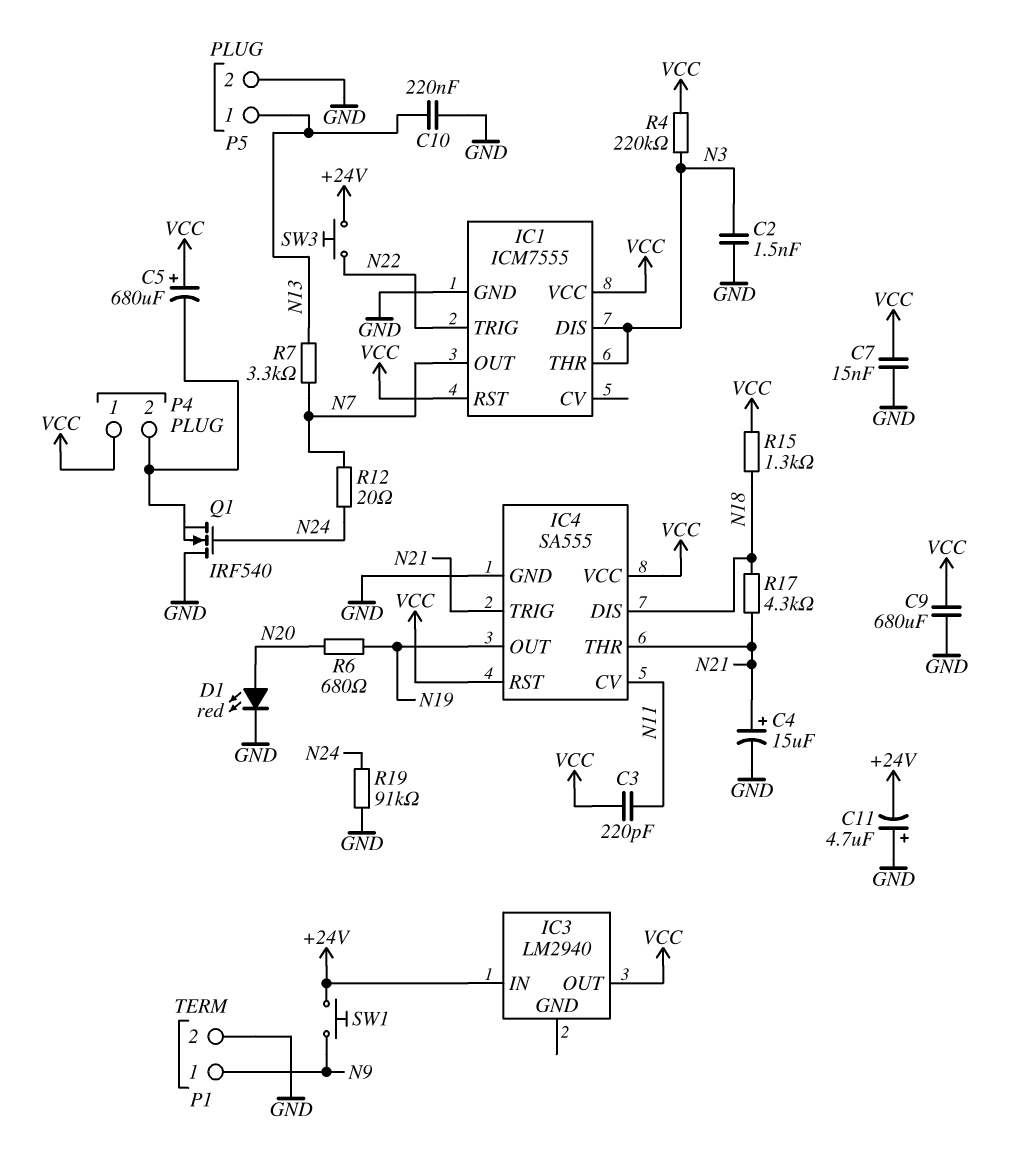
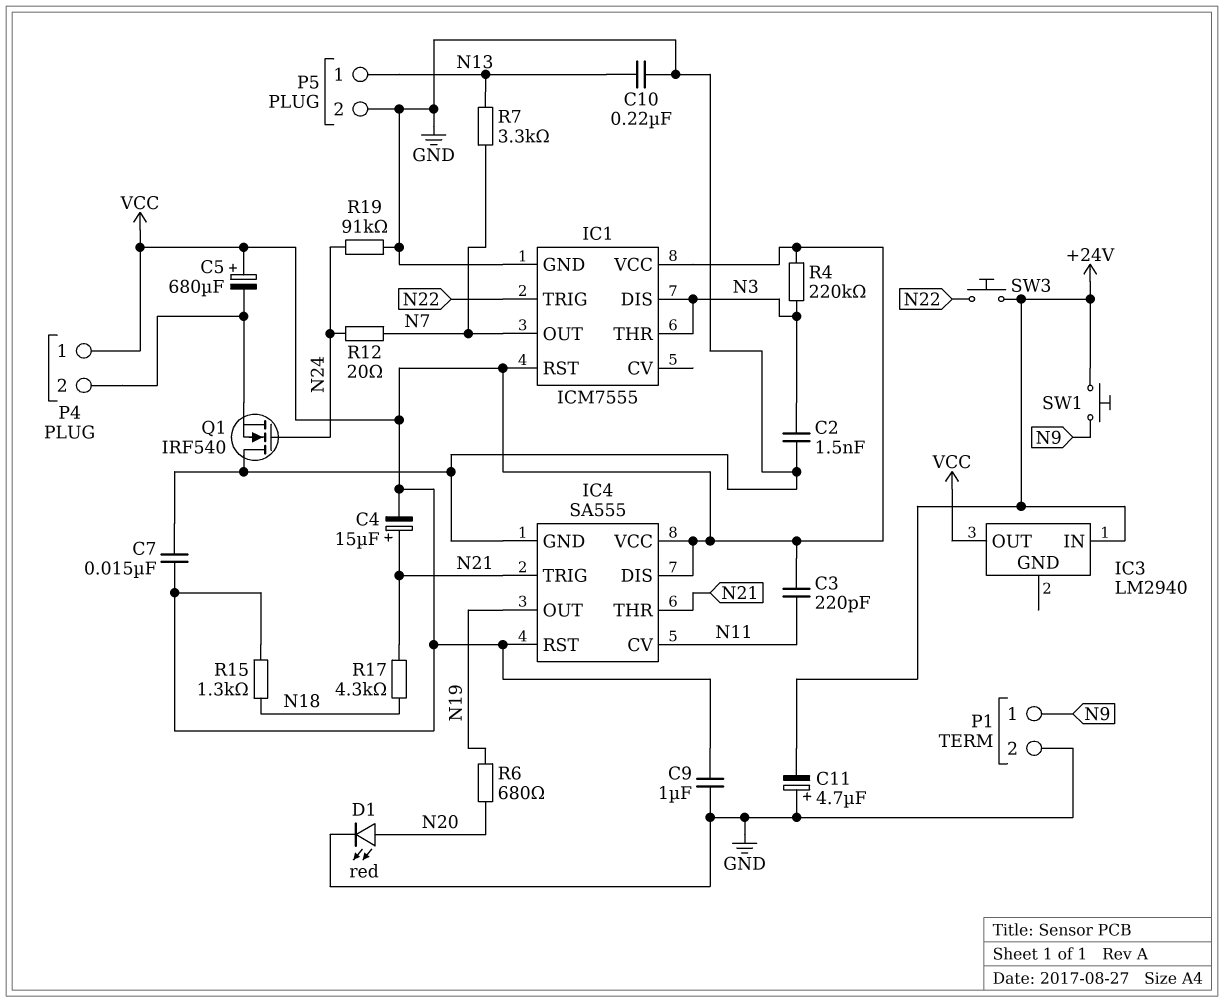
C4: 15uF (plus N21, minus GND) -> 15uF (plus N21, minus VCC)
C9: 680uF (GND, VCC) -> 1uF (GND, VCC)
IC4 pin DIS: N18 -> VCC

